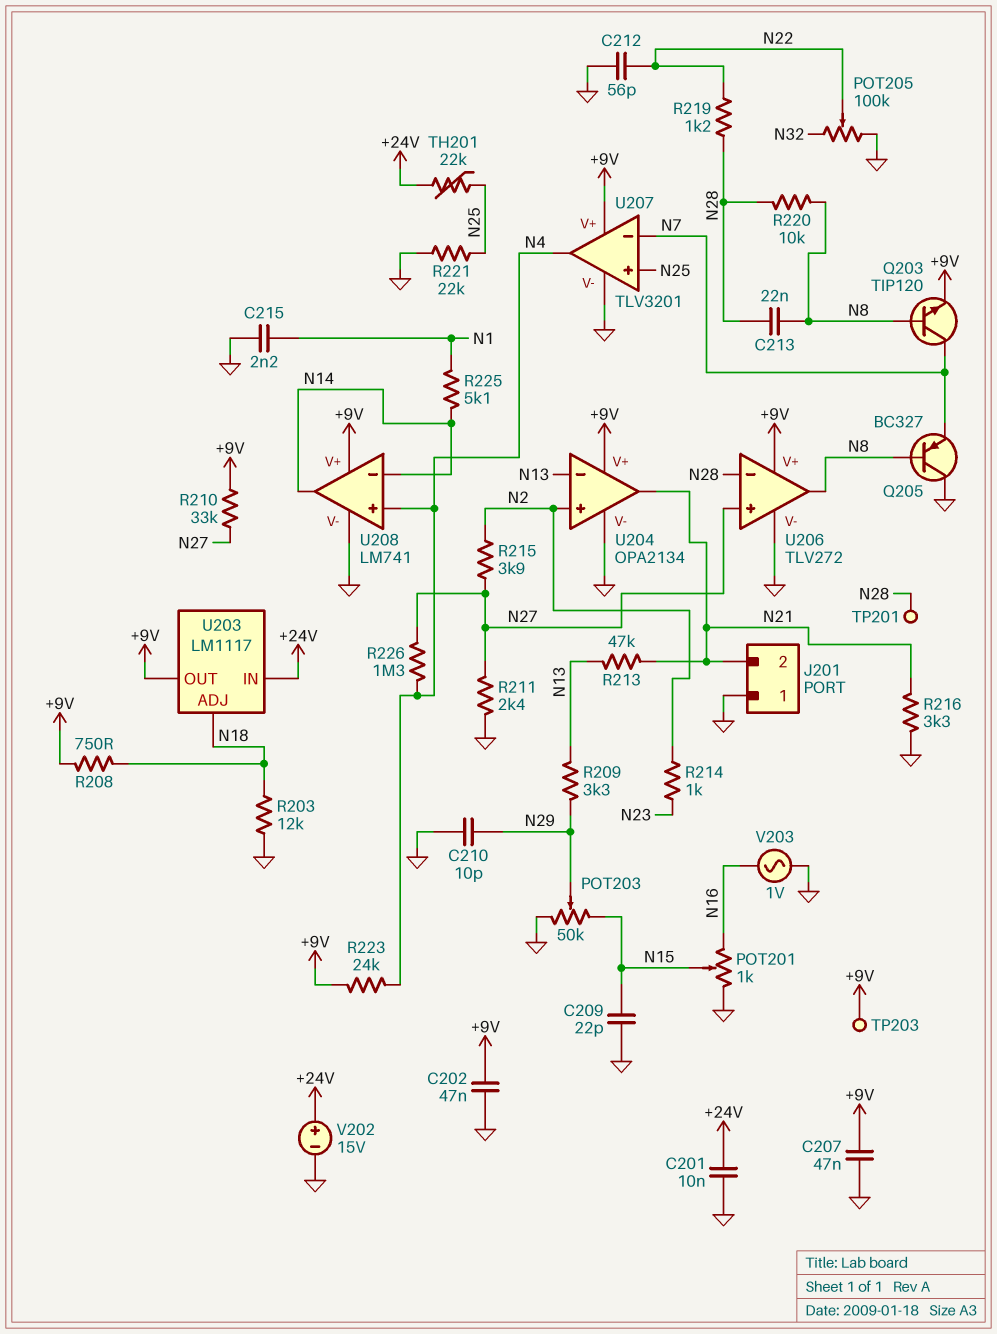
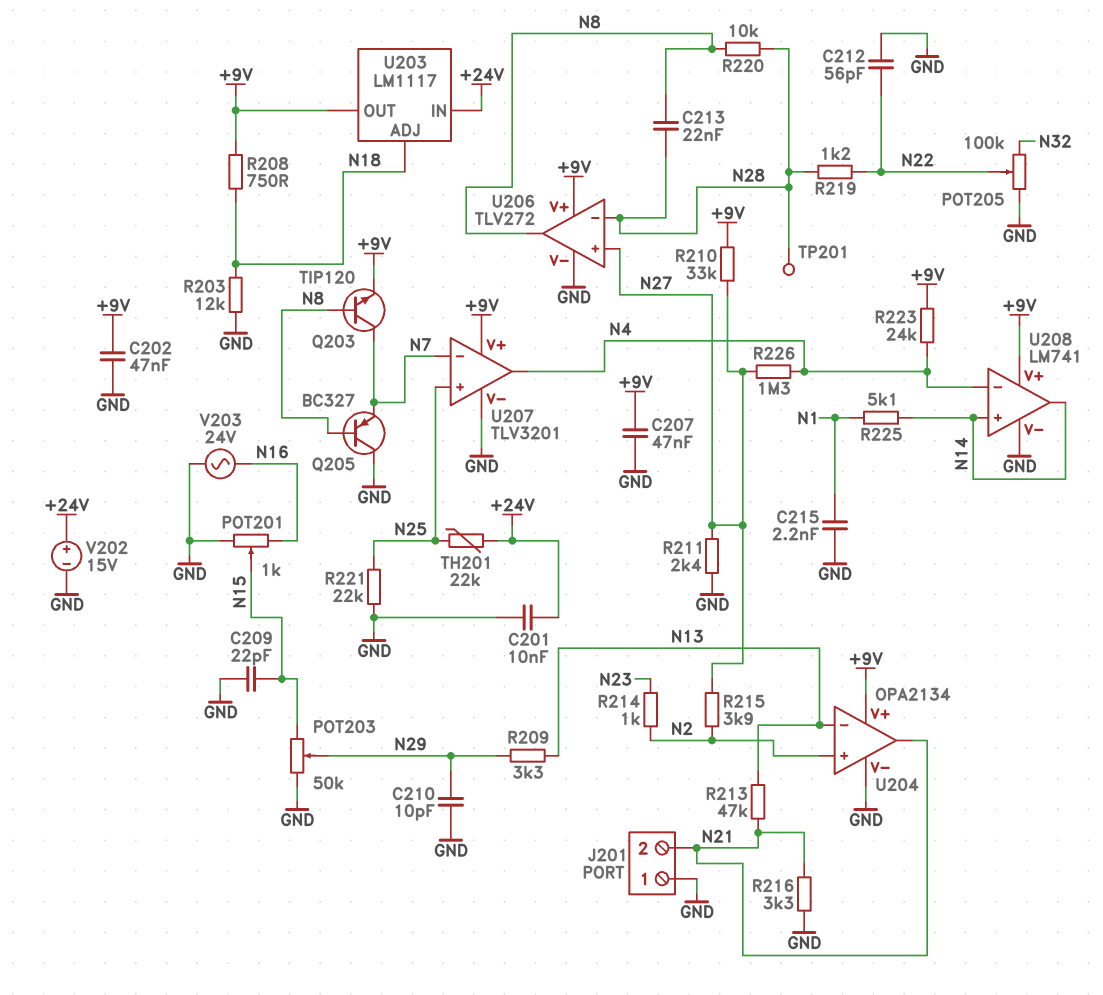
TP203: test point (+9V) -> none
U208 pin in+: N4 -> N14
U208 pin in-: N14 -> N4
V203: AC 1V (GND, N16) -> AC 24V (GND, N16)

